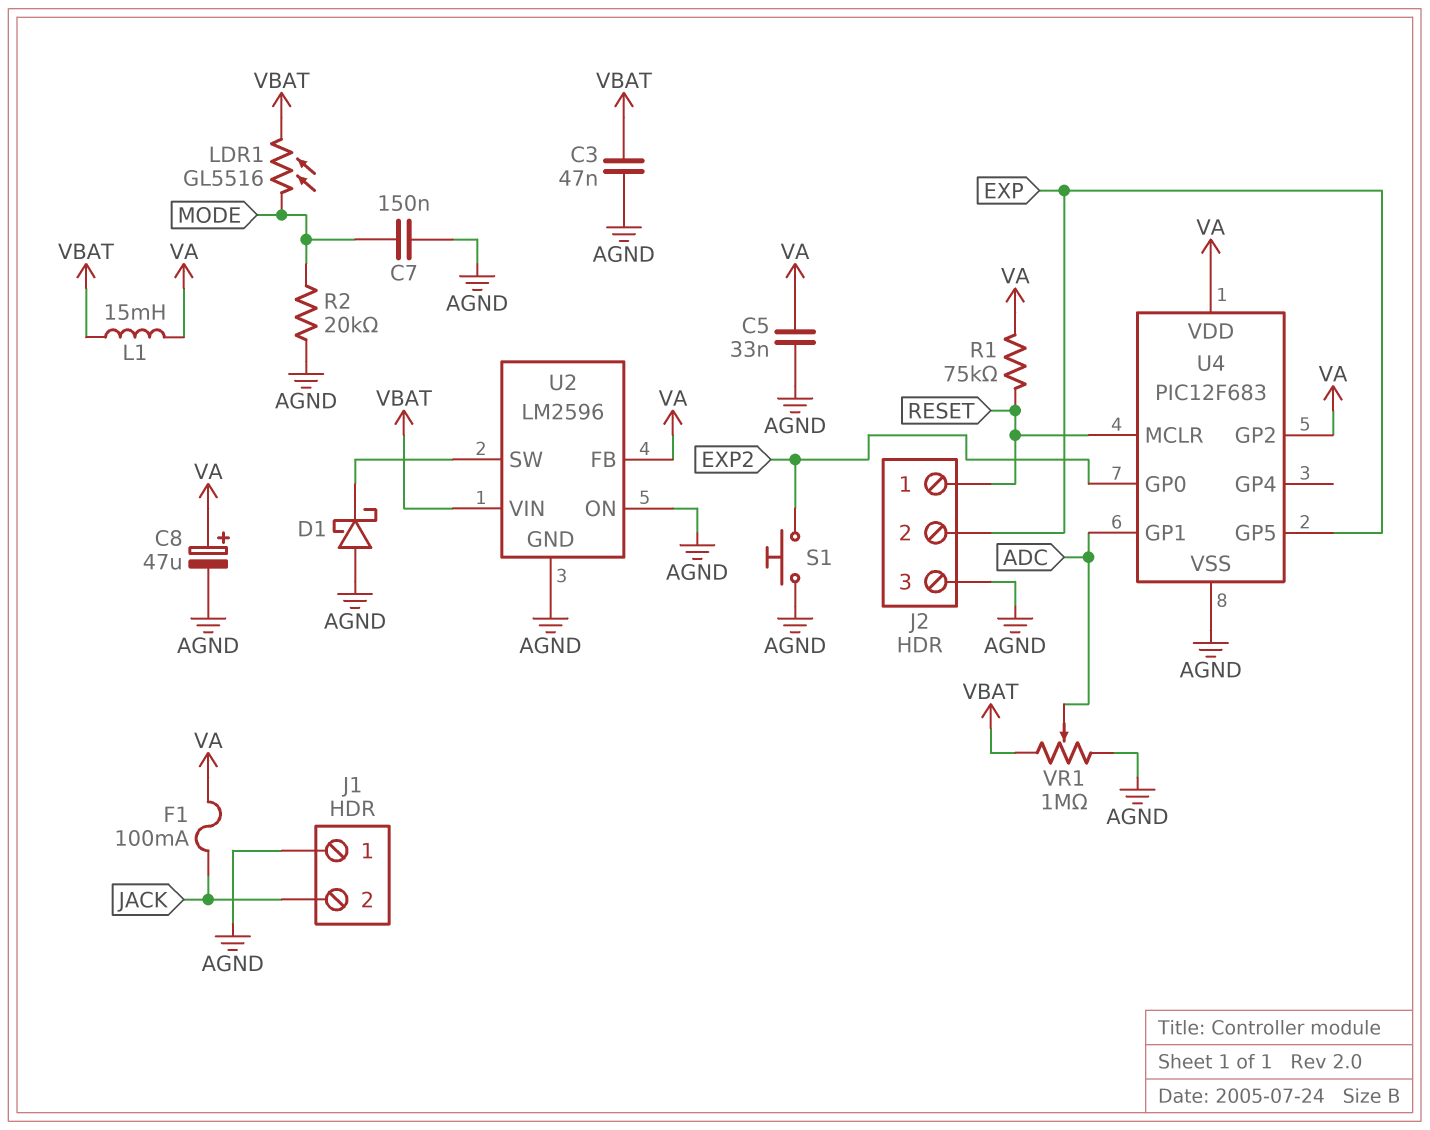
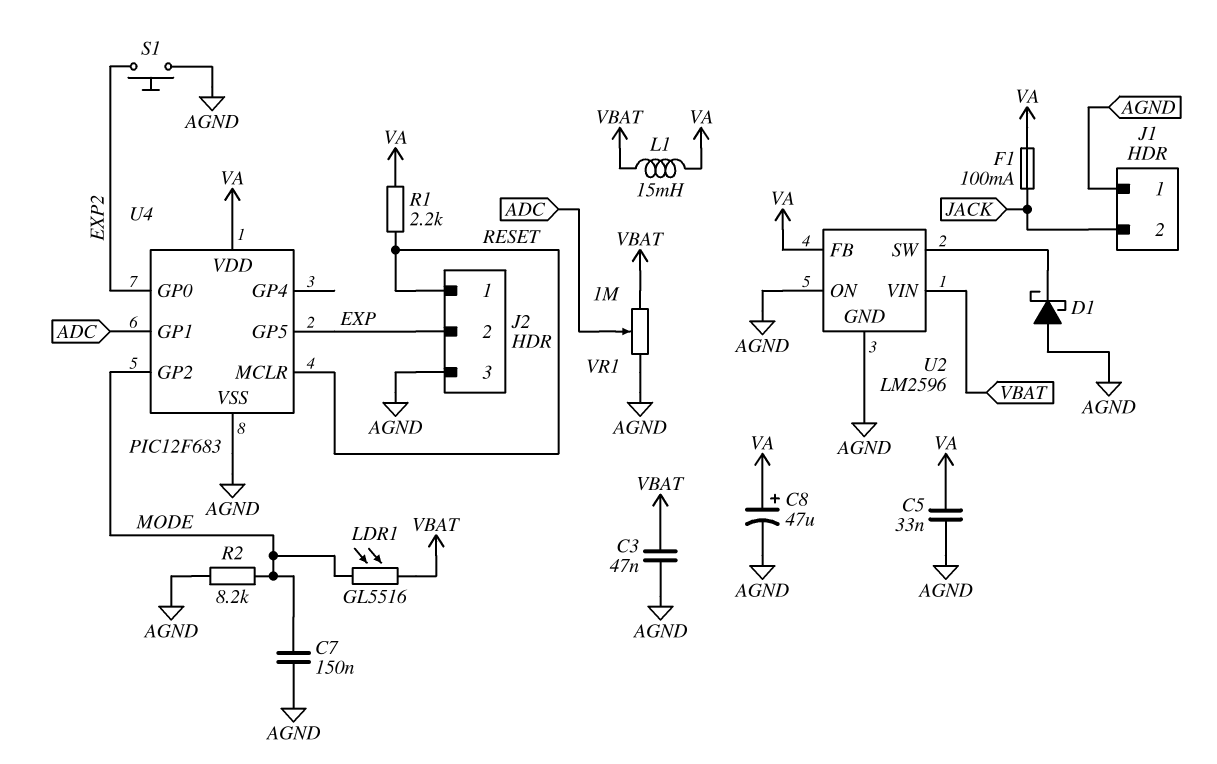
R1: 75k (RESET, VA) -> 2.2k (RESET, VA)
R2: 20k (AGND, MODE) -> 8.2k (AGND, MODE)
U4 pin GP2: VA -> MODE

